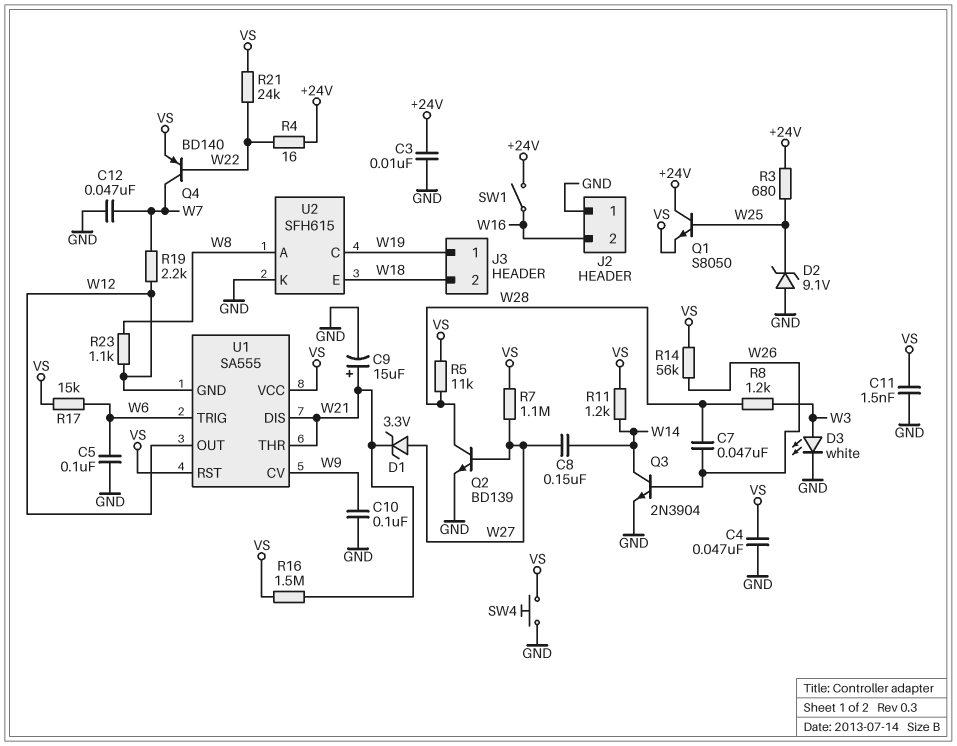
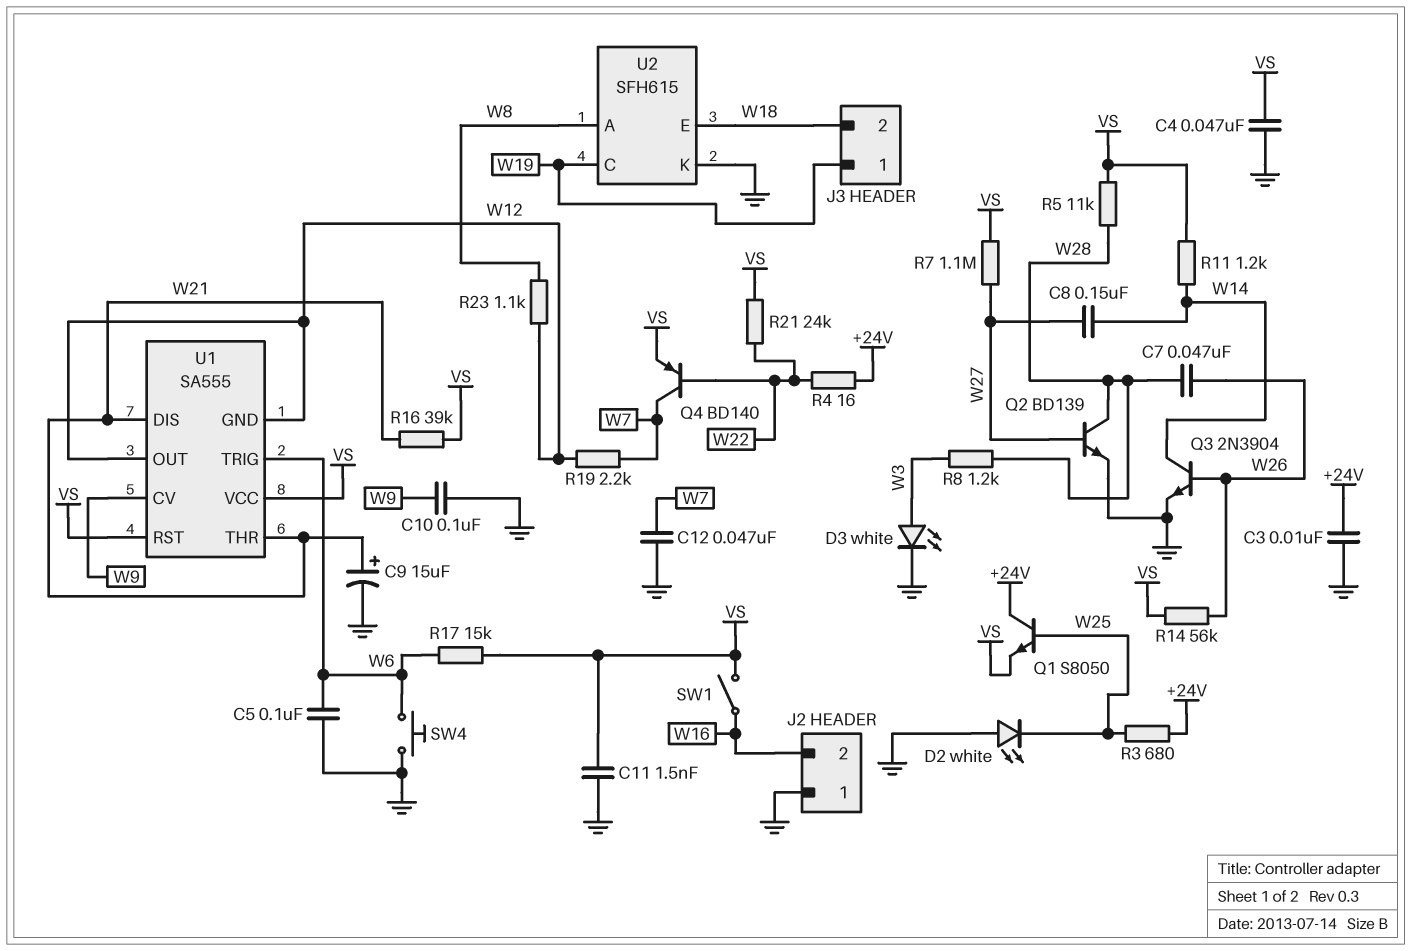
D1: zener 3.3V (A W27, K W21) -> none
D2: zener 9.1V (A GND, K W25) -> LED white (A GND, K W25)
R16: 1.5M (VS, W21) -> 39k (VS, W21)
SW1: switch (+24V, W16) -> switch (VS, W16)
SW4: button (GND, VS) -> button (GND, W6)

